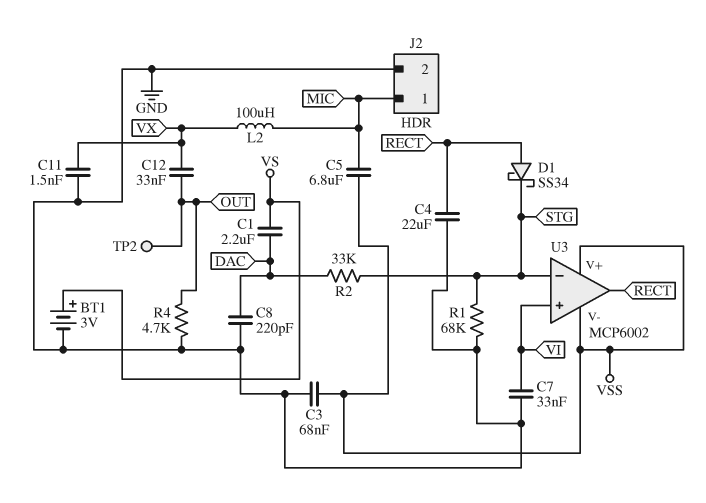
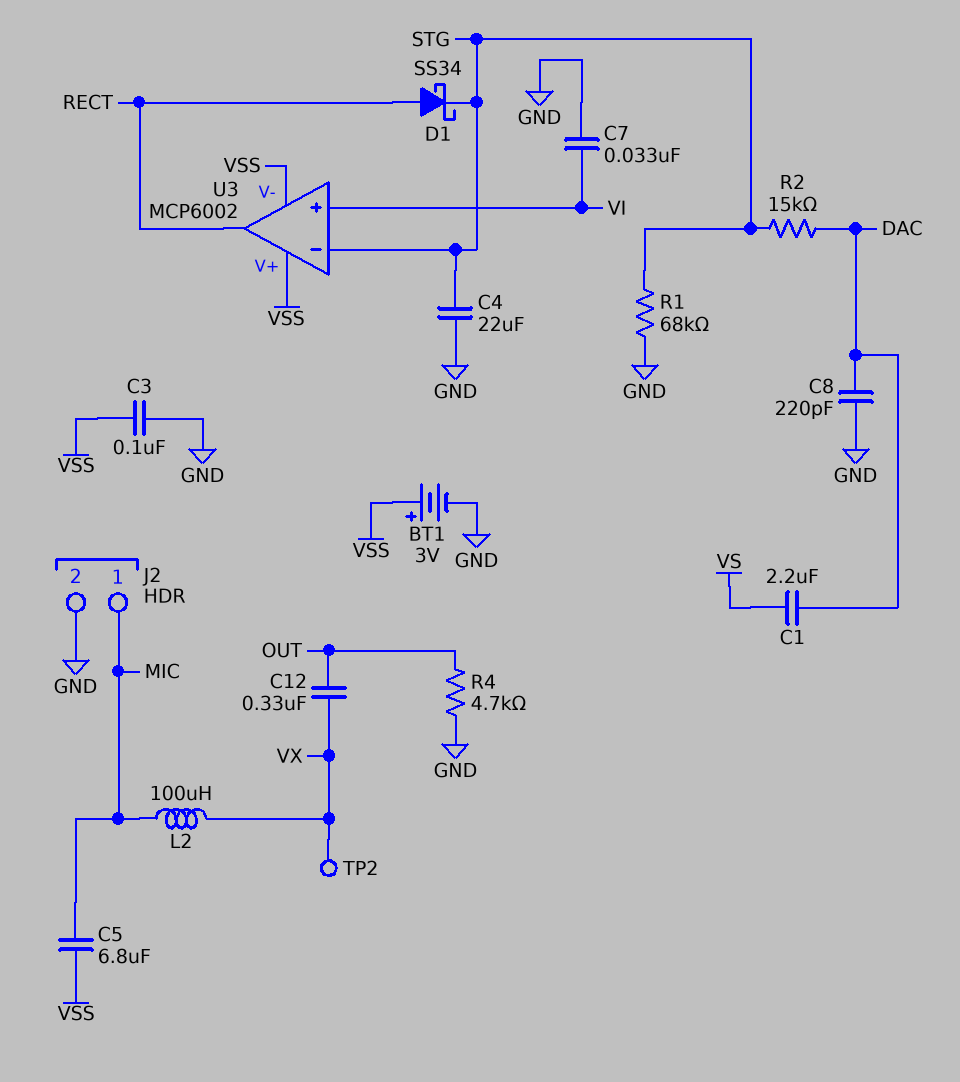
BT1: 3V (plus VS, minus GND) -> 3V (plus VSS, minus GND)
C3: 68nF (GND, VSS) -> 100nF (GND, VSS)
C4: 22uF (GND, RECT) -> 22uF (GND, STG)
C11: 1.5nF (GND, VX) -> none
C12: 33nF (OUT, VX) -> 330nF (OUT, VX)
R2: 33k (DAC, STG) -> 15k (DAC, STG)
TP2: test point (OUT) -> test point (VX)

